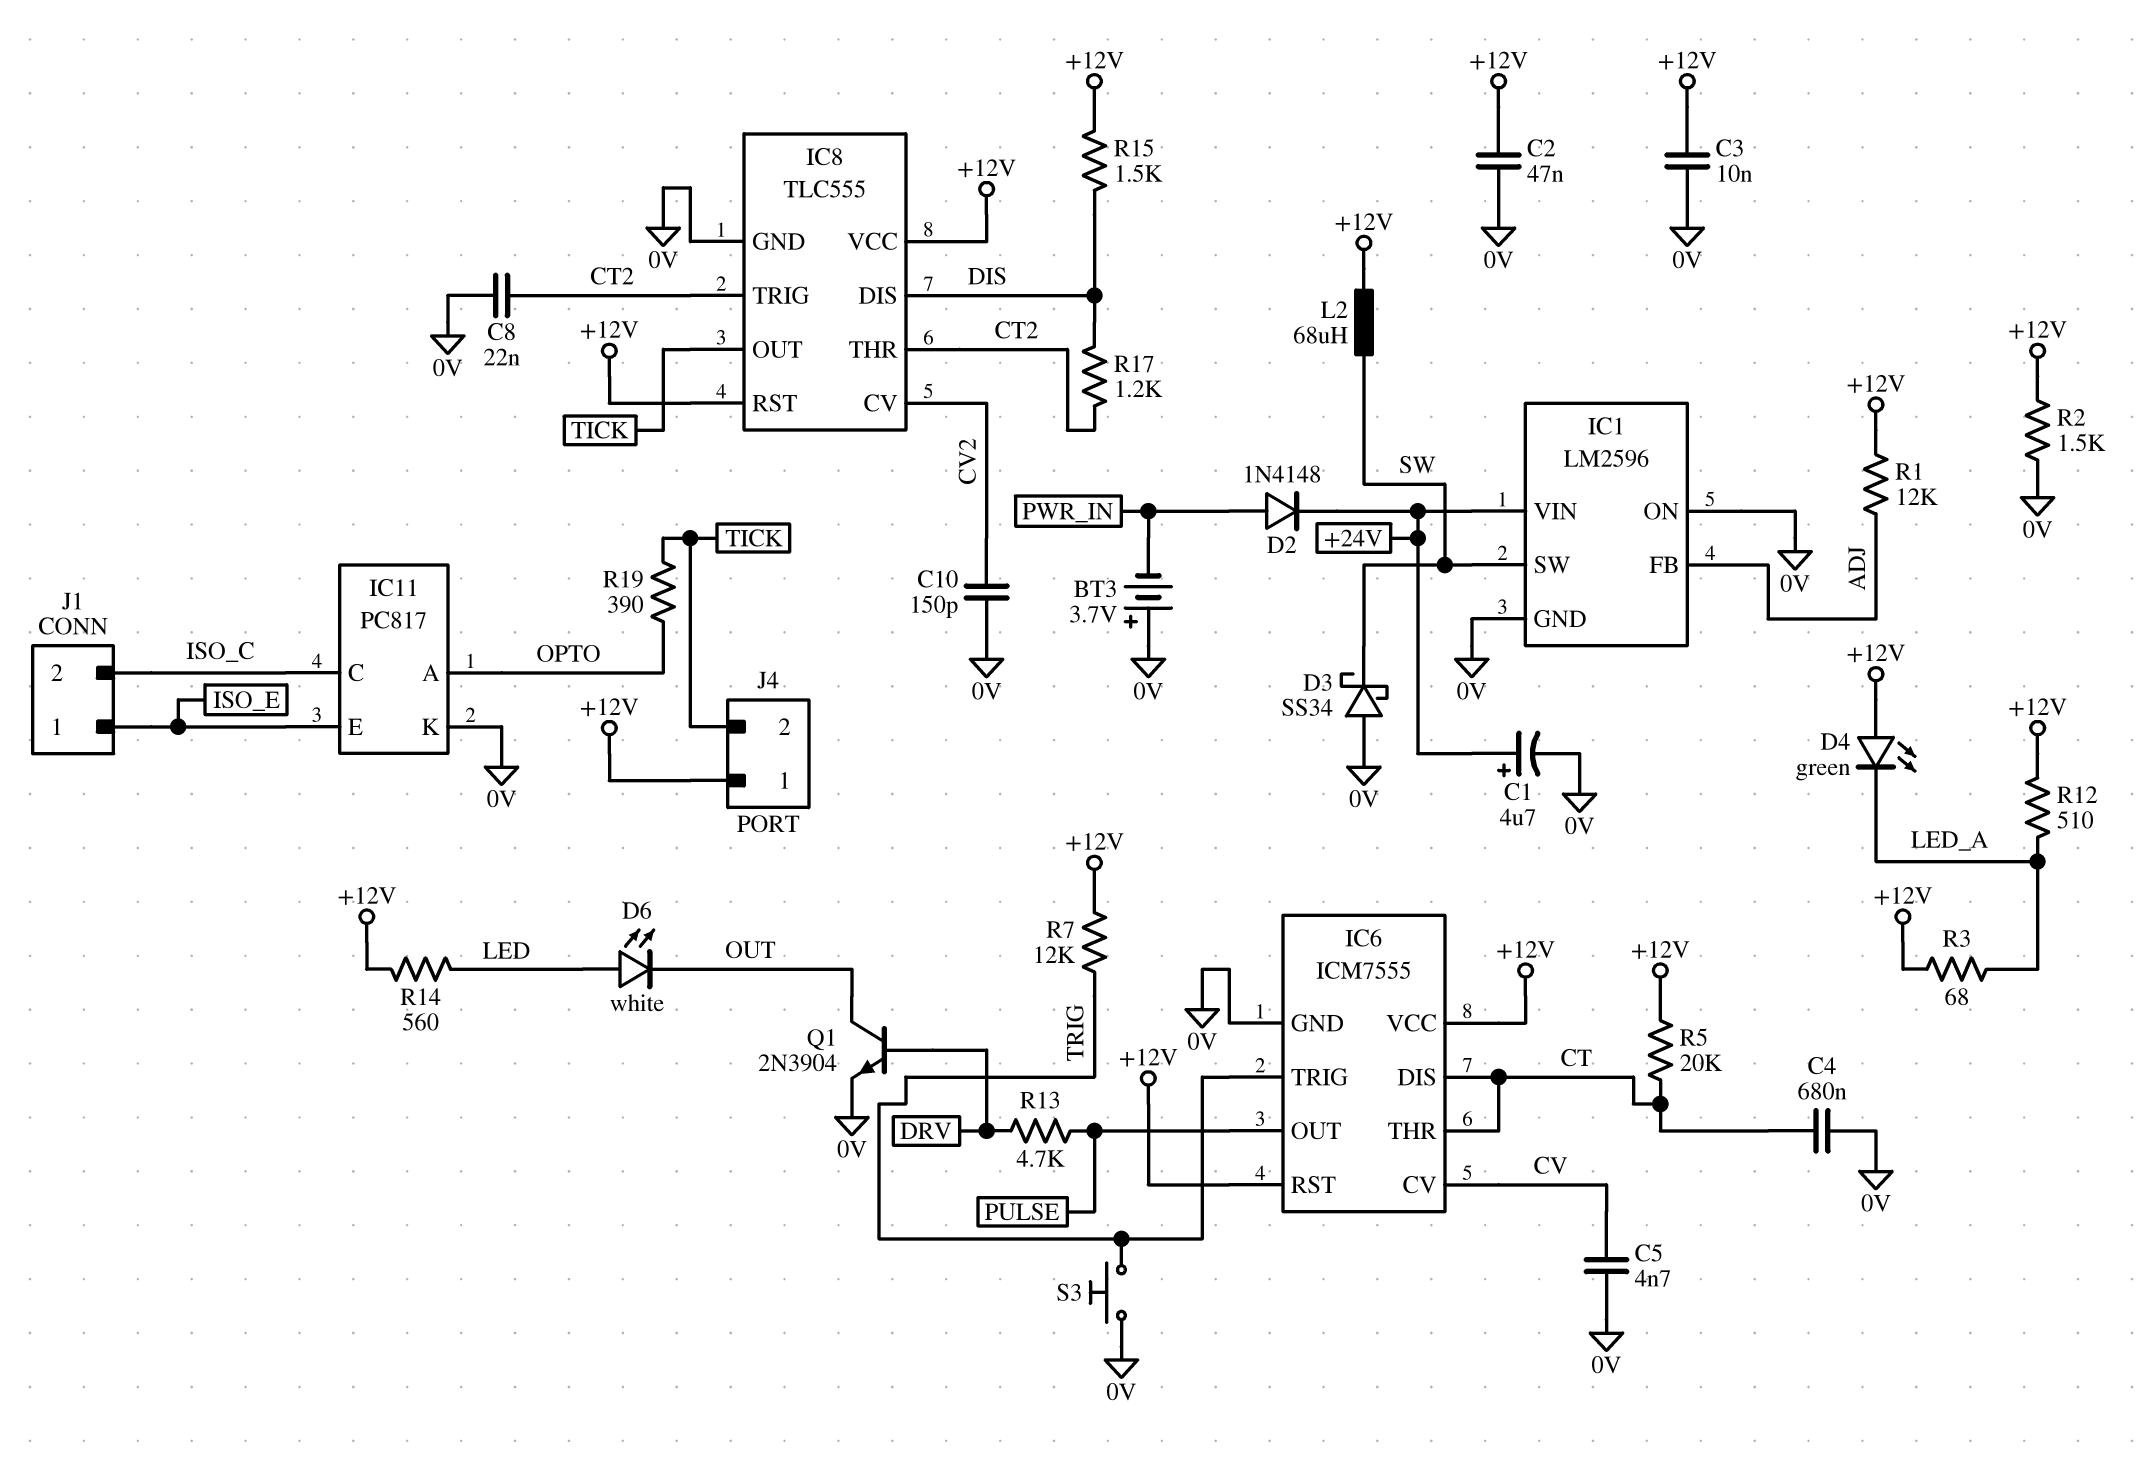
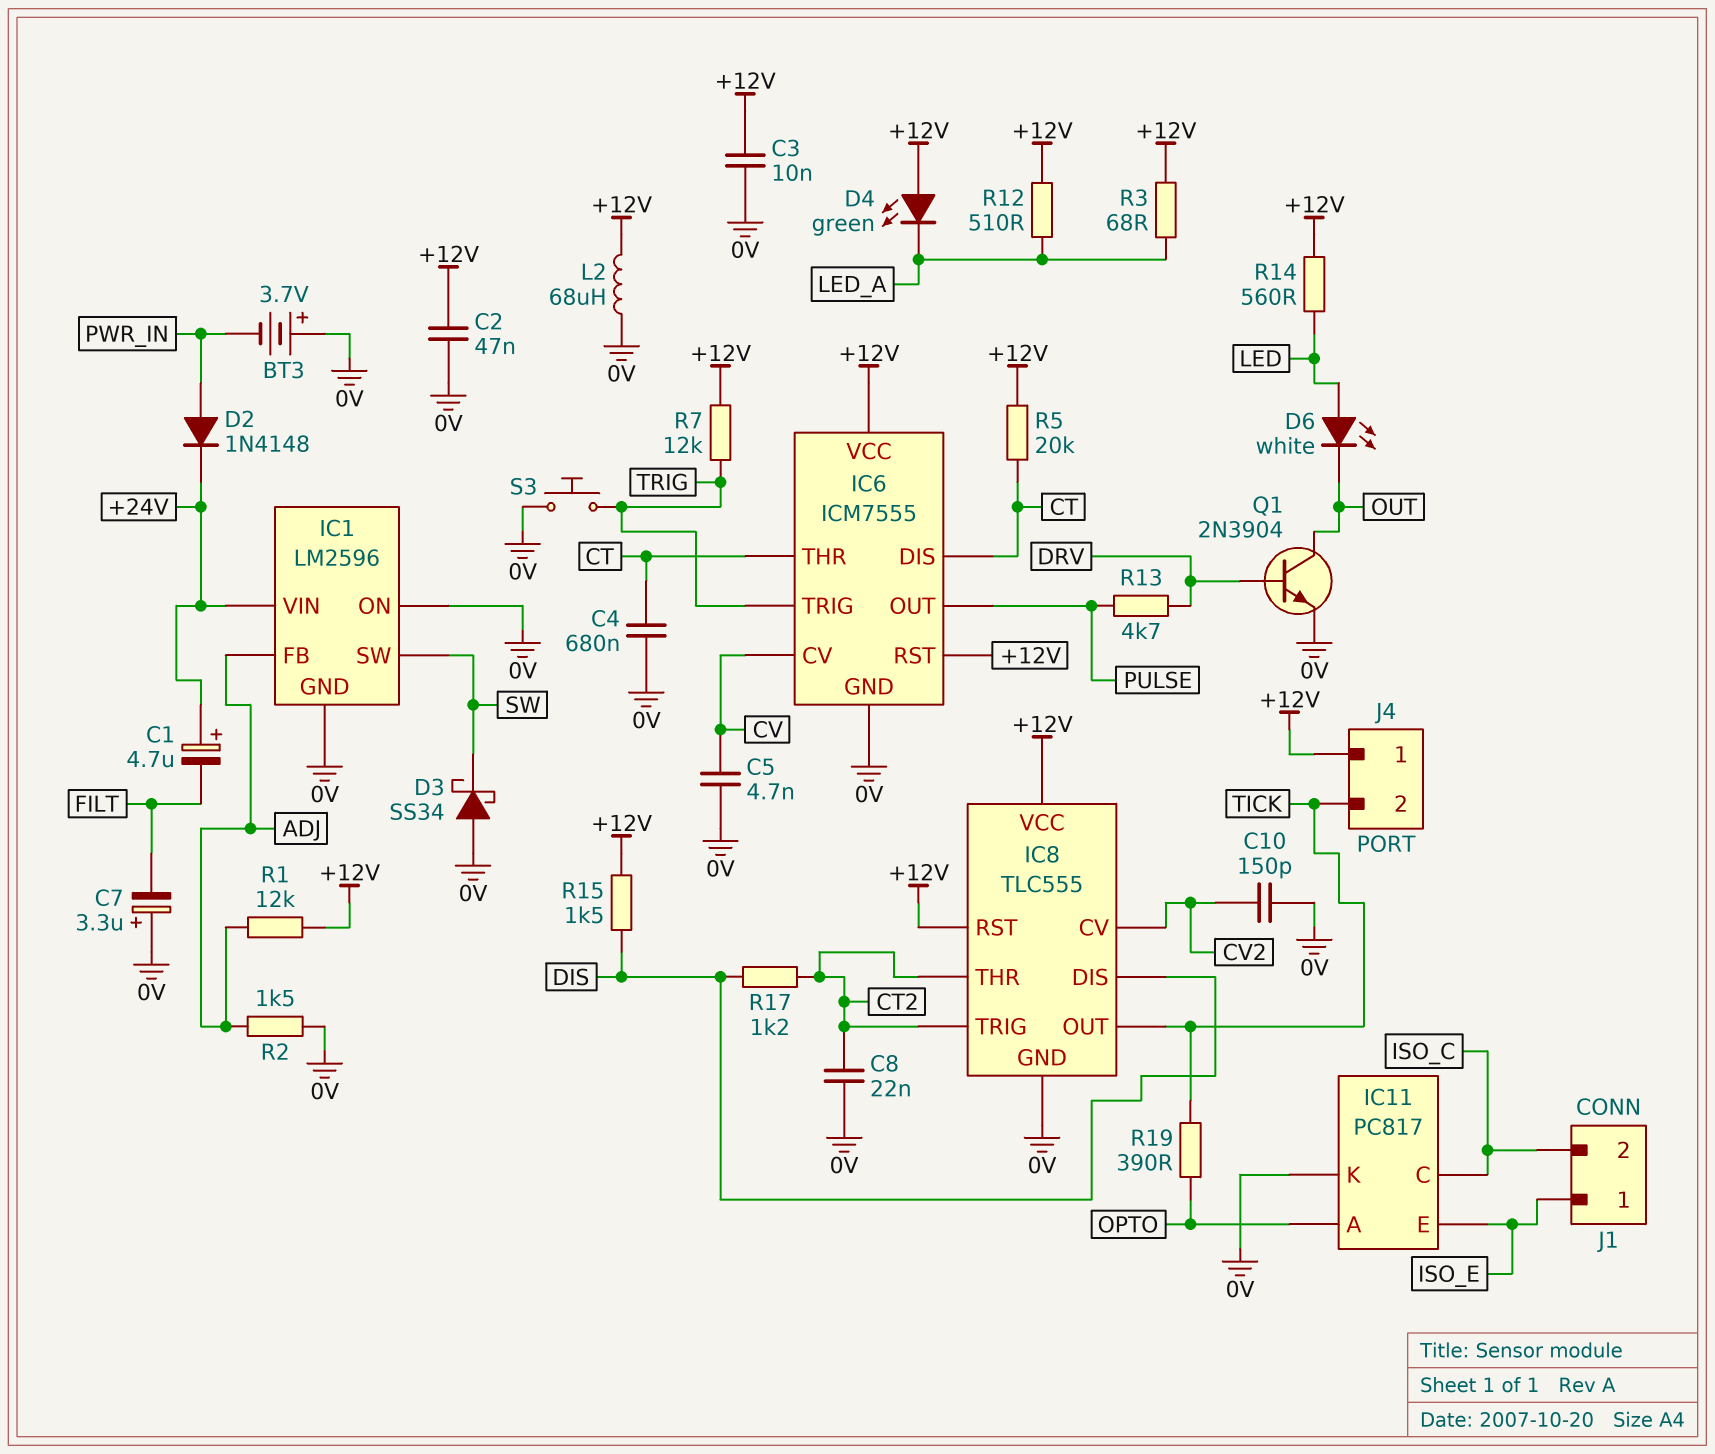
C1: 4.7uF (plus +24V, minus 0V) -> 4.7uF (plus +24V, minus FILT)
C7: none -> 3.3uF (plus 0V, minus FILT)
L2: 68uH (+12V, SW) -> 68uH (+12V, 0V)
R2: 1.5k (+12V, 0V) -> 1.5k (0V, ADJ)

